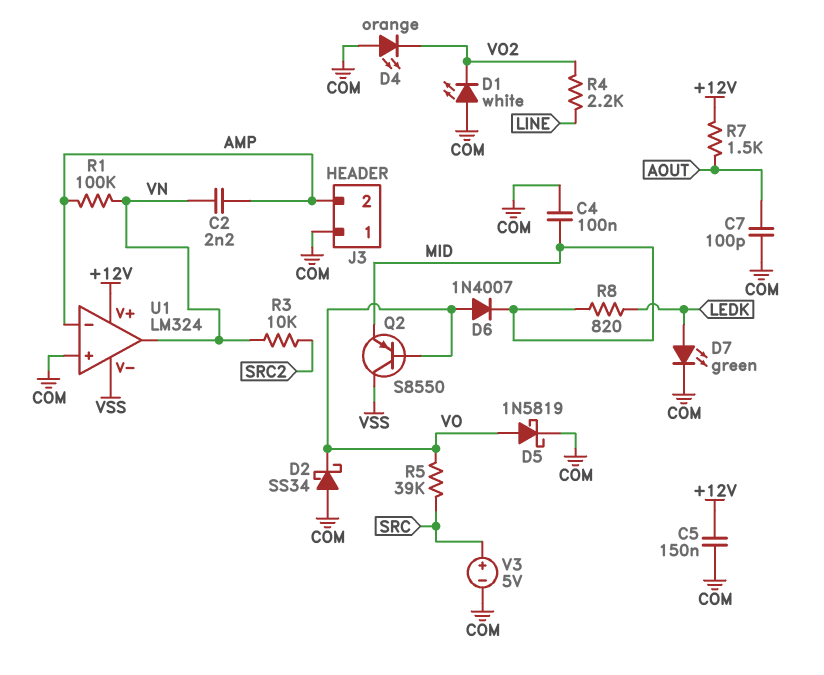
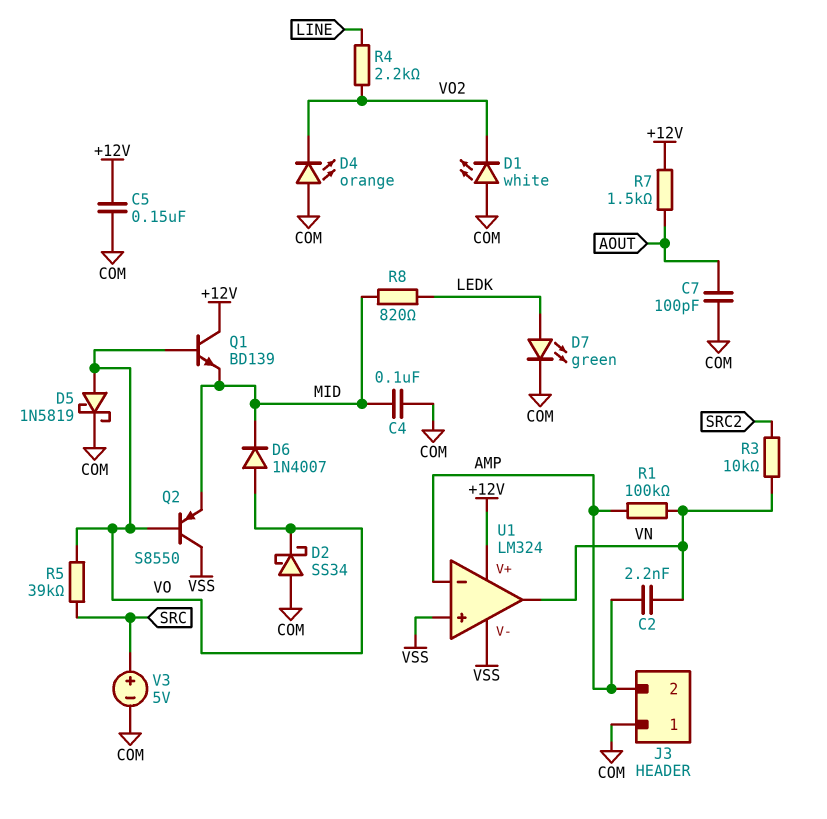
Q1: none -> NPN BD139 (B VO, C +12V, E MID)
U1 pin in+: COM -> VSS

